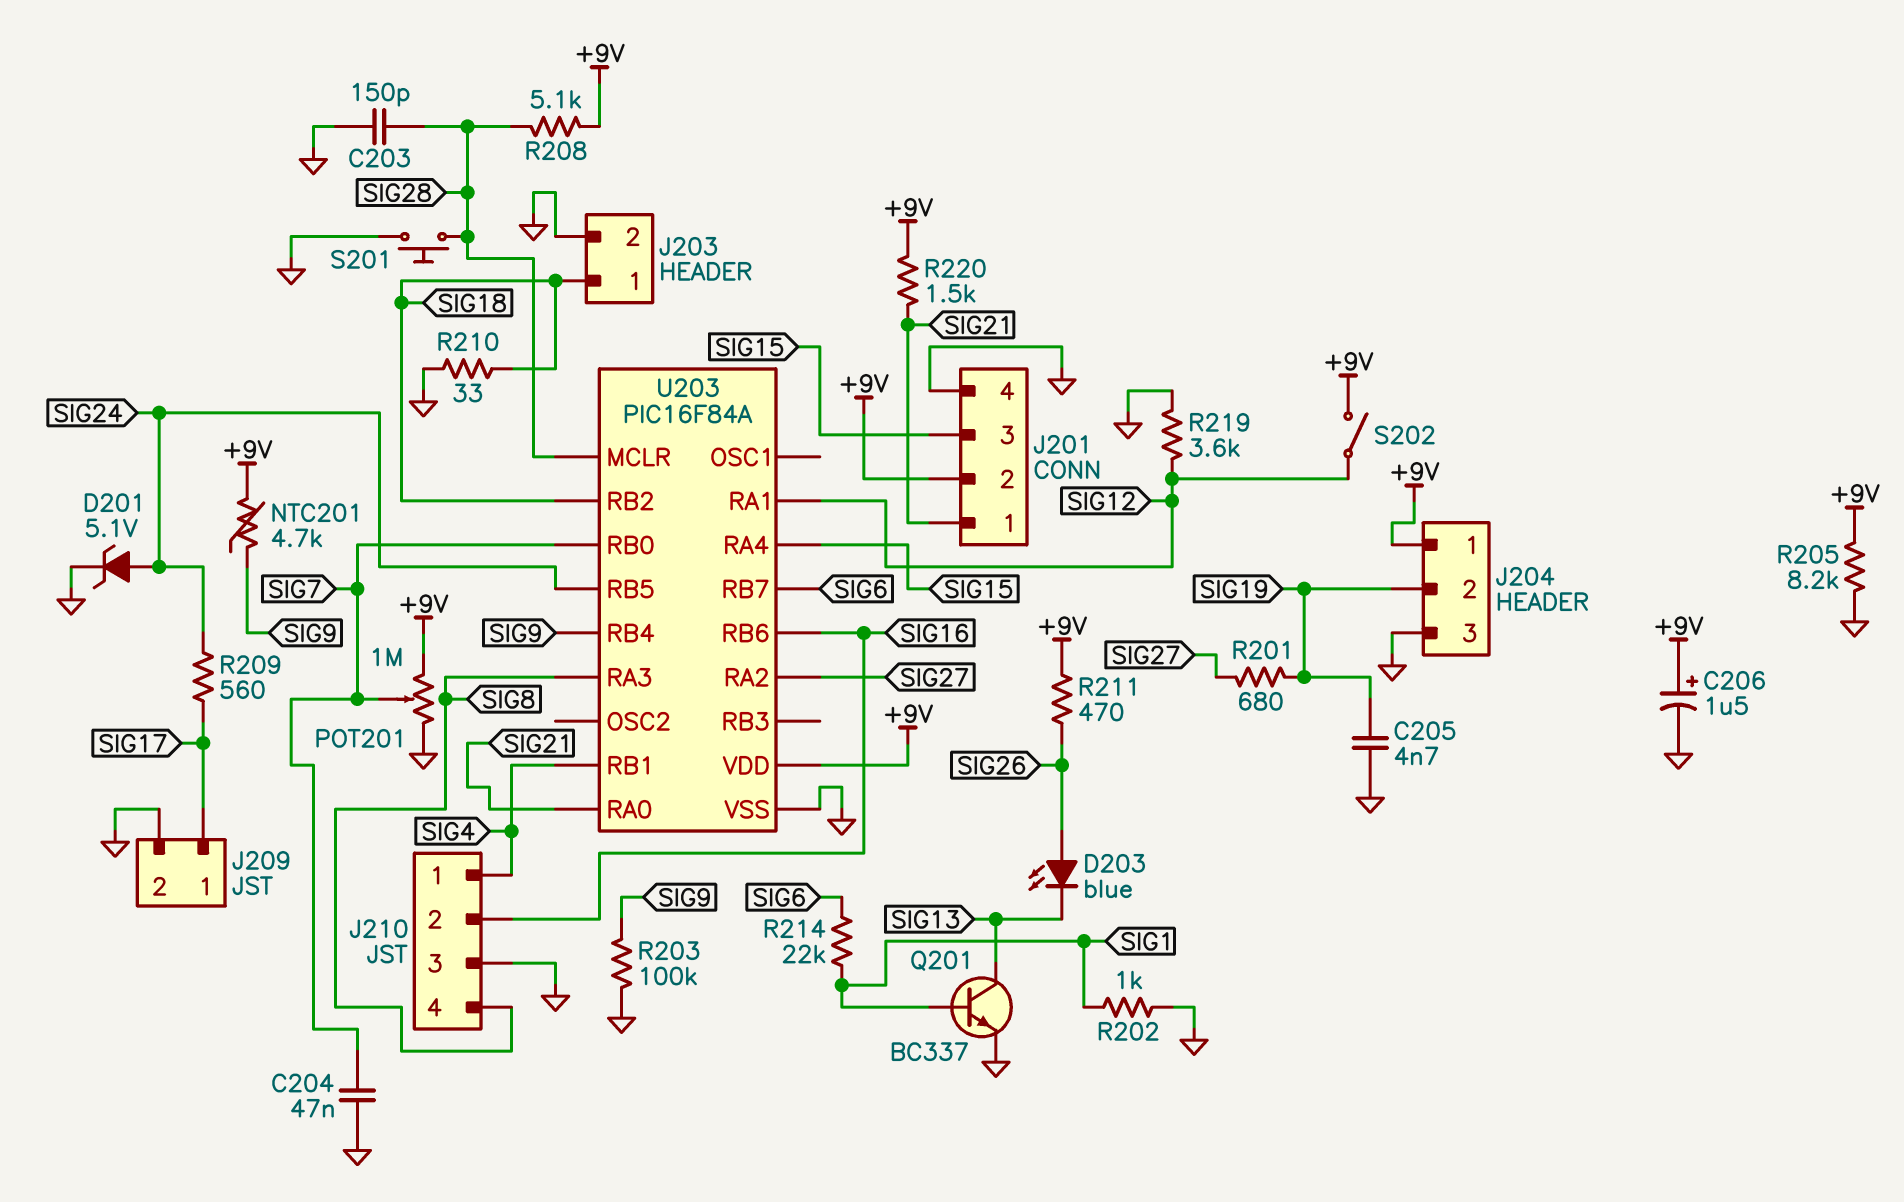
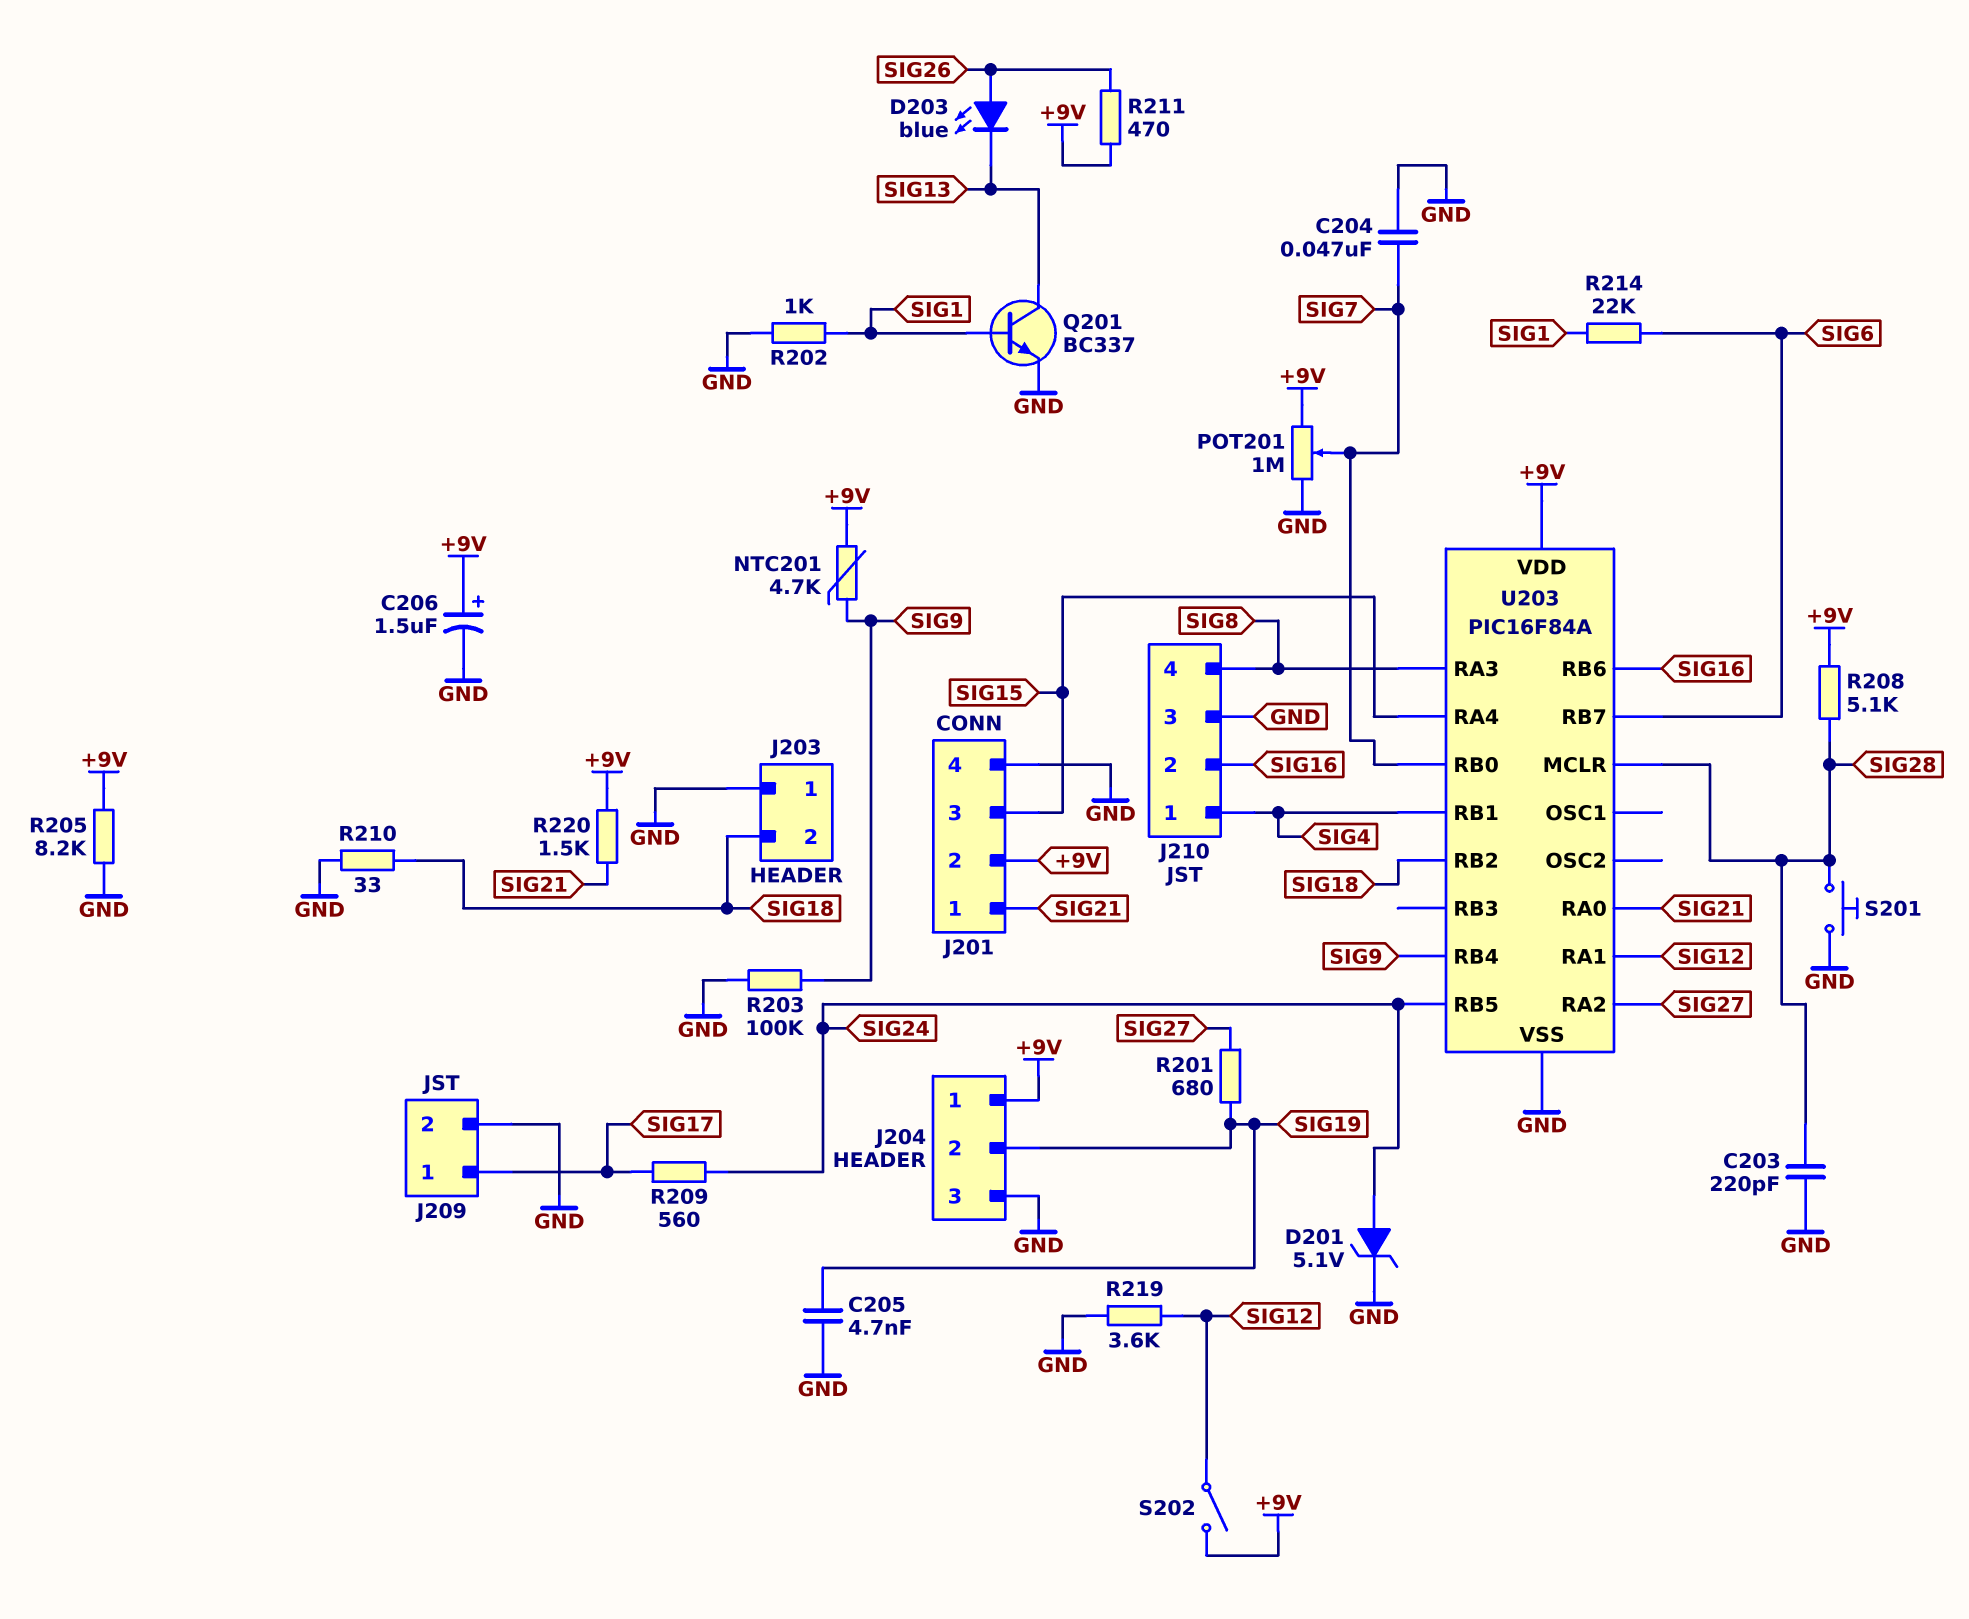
C203: 150pF (GND, SIG28) -> 220pF (GND, SIG28)
J203 pin 1: SIG18 -> GND
J203 pin 2: GND -> SIG18

